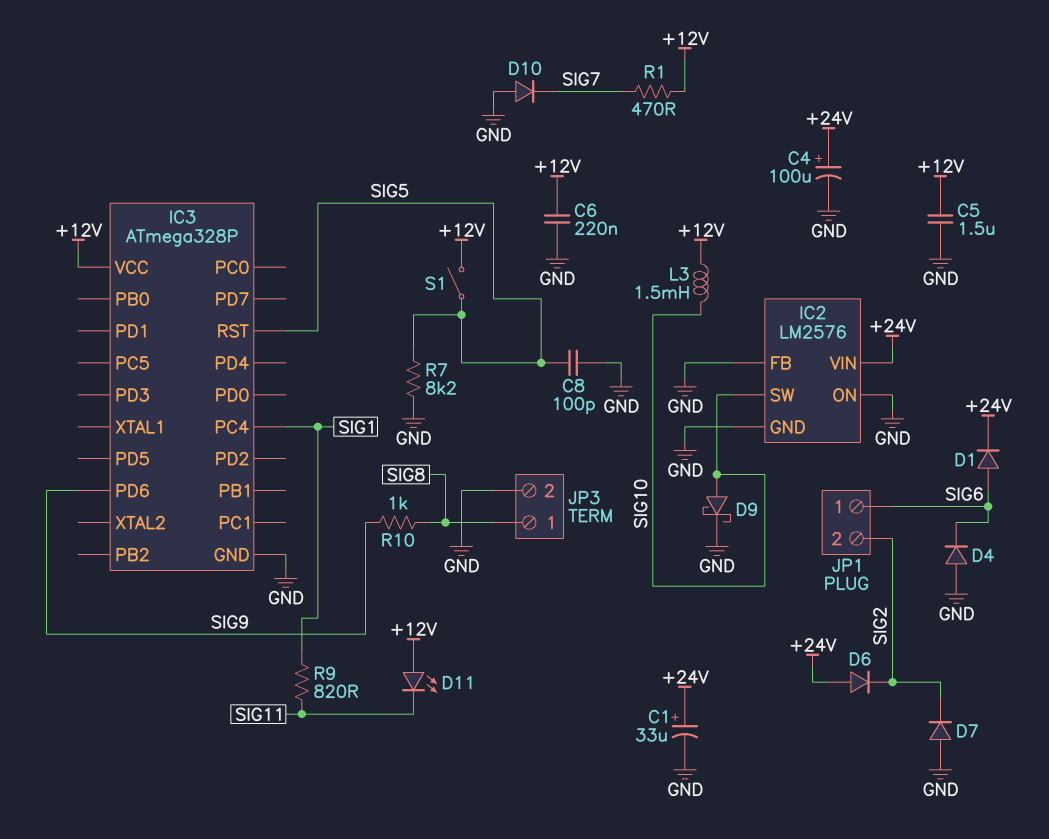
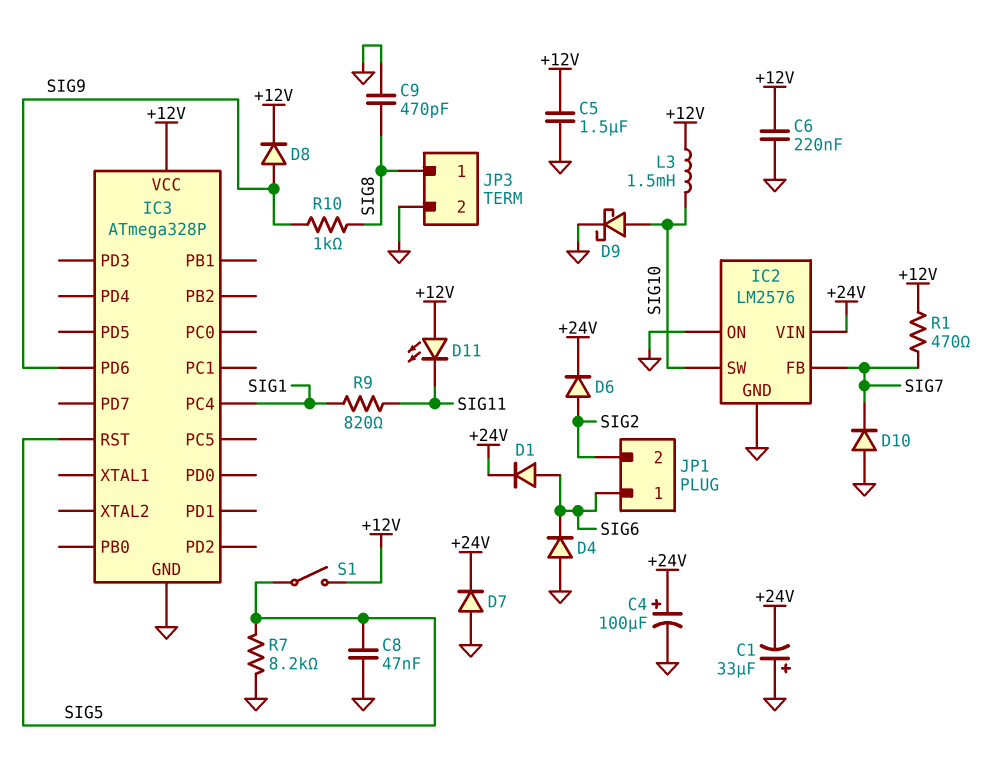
C1: 33uF (plus +24V, minus GND) -> 33uF (plus GND, minus +24V)
C8: 100pF (GND, SIG5) -> 47nF (GND, SIG5)
C9: none -> 470pF (GND, SIG8)
D6: diode (A +24V, K SIG2) -> diode (A SIG2, K +24V)
D7: diode (A GND, K SIG2) -> diode (A GND, K +24V)
D8: none -> diode (A SIG9, K +12V)
IC2 pin FB: GND -> SIG7

